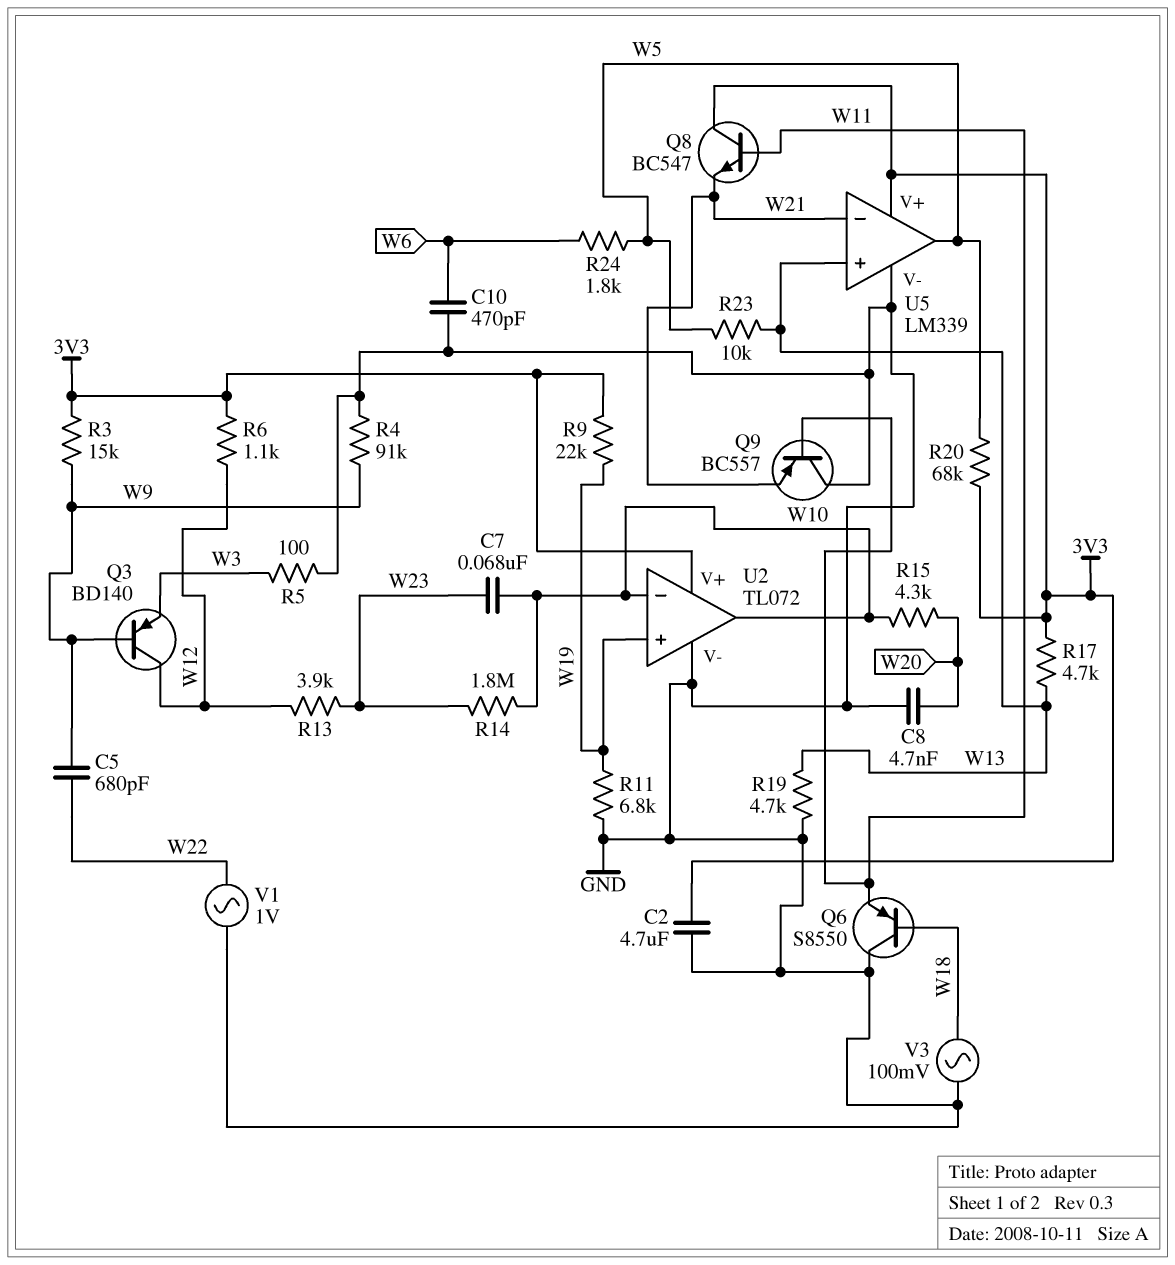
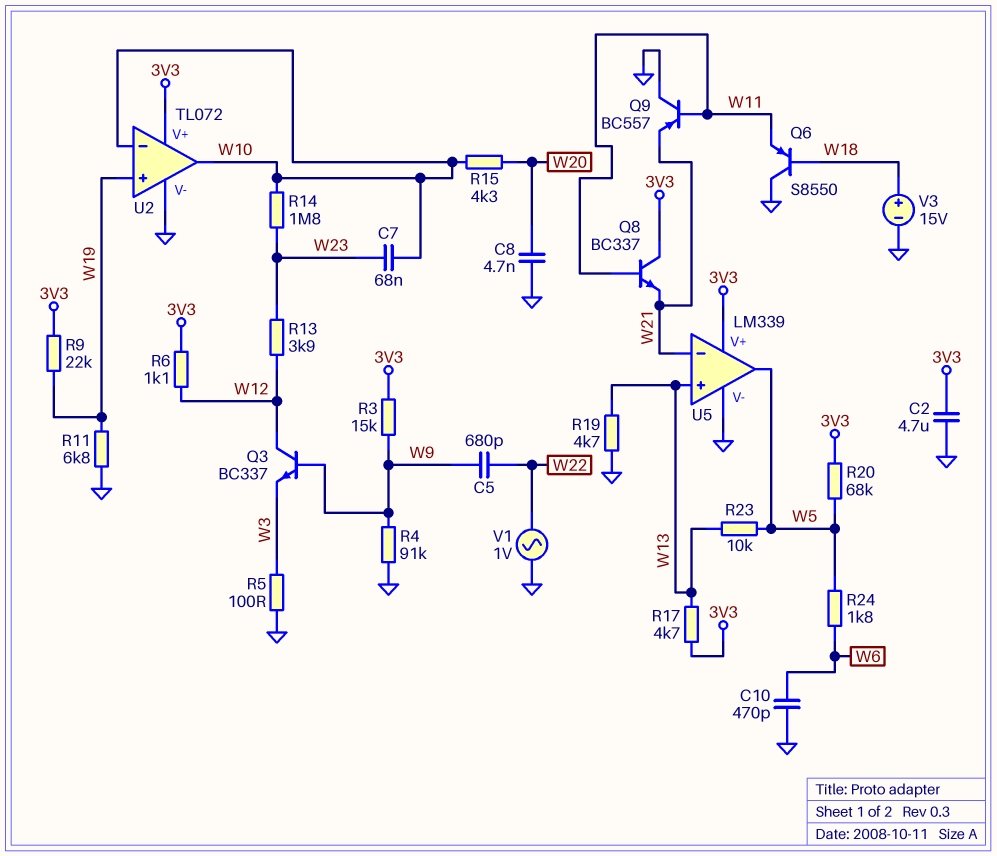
Q3: PNP BD140 (B W9, C W12, E W3) -> NPN BC337 (B W9, C W12, E W3)
Q8: NPN BC547 (B W11, C 3V3, E W21) -> NPN BC337 (B W11, C 3V3, E W21)
V3: AC 100mV (GND, W18) -> 15V (plus W18, minus GND)

